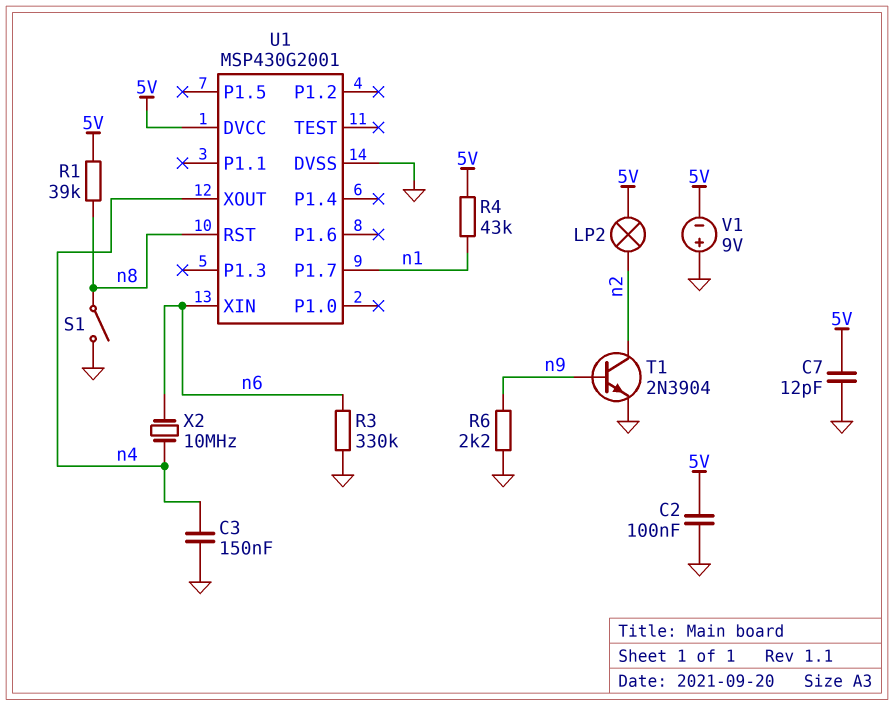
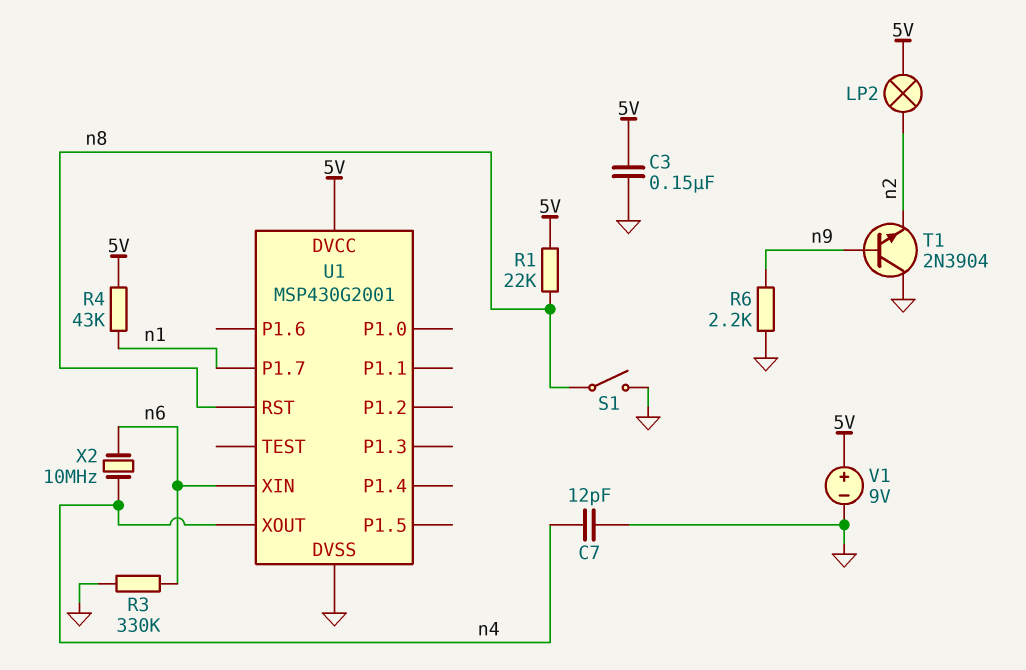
C2: 100nF (5V, GND) -> none
C3: 150nF (GND, n4) -> 150nF (5V, GND)
C7: 12pF (5V, GND) -> 12pF (GND, n4)
R1: 39k (5V, n8) -> 22k (5V, n8)
T1: NPN 2N3904 (B n9, C n2, E GND) -> NPN 2N3904 (B n9, C GND, E n2)
V1: 9V (plus GND, minus 5V) -> 9V (plus 5V, minus GND)

